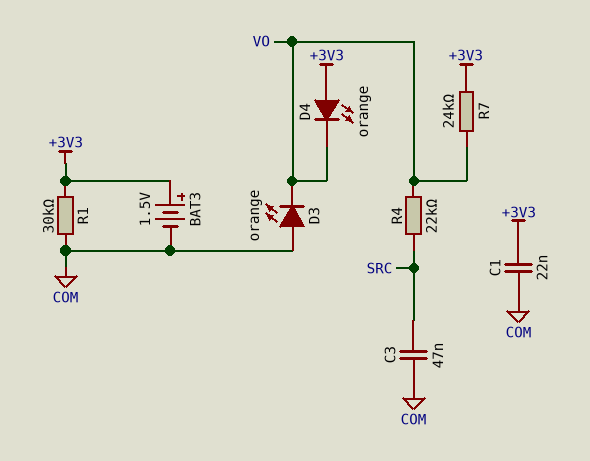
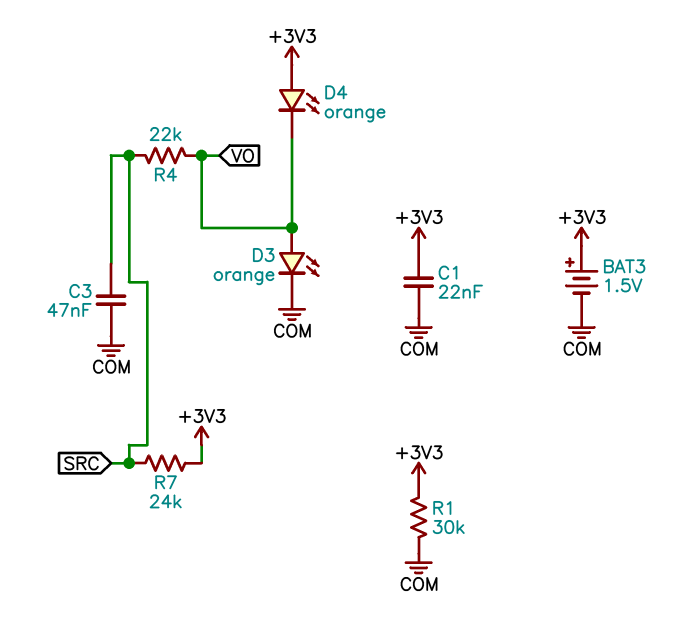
D3: LED orange (A COM, K VO) -> LED orange (A VO, K COM)
R7: 24k (+3V3, VO) -> 24k (+3V3, SRC)

